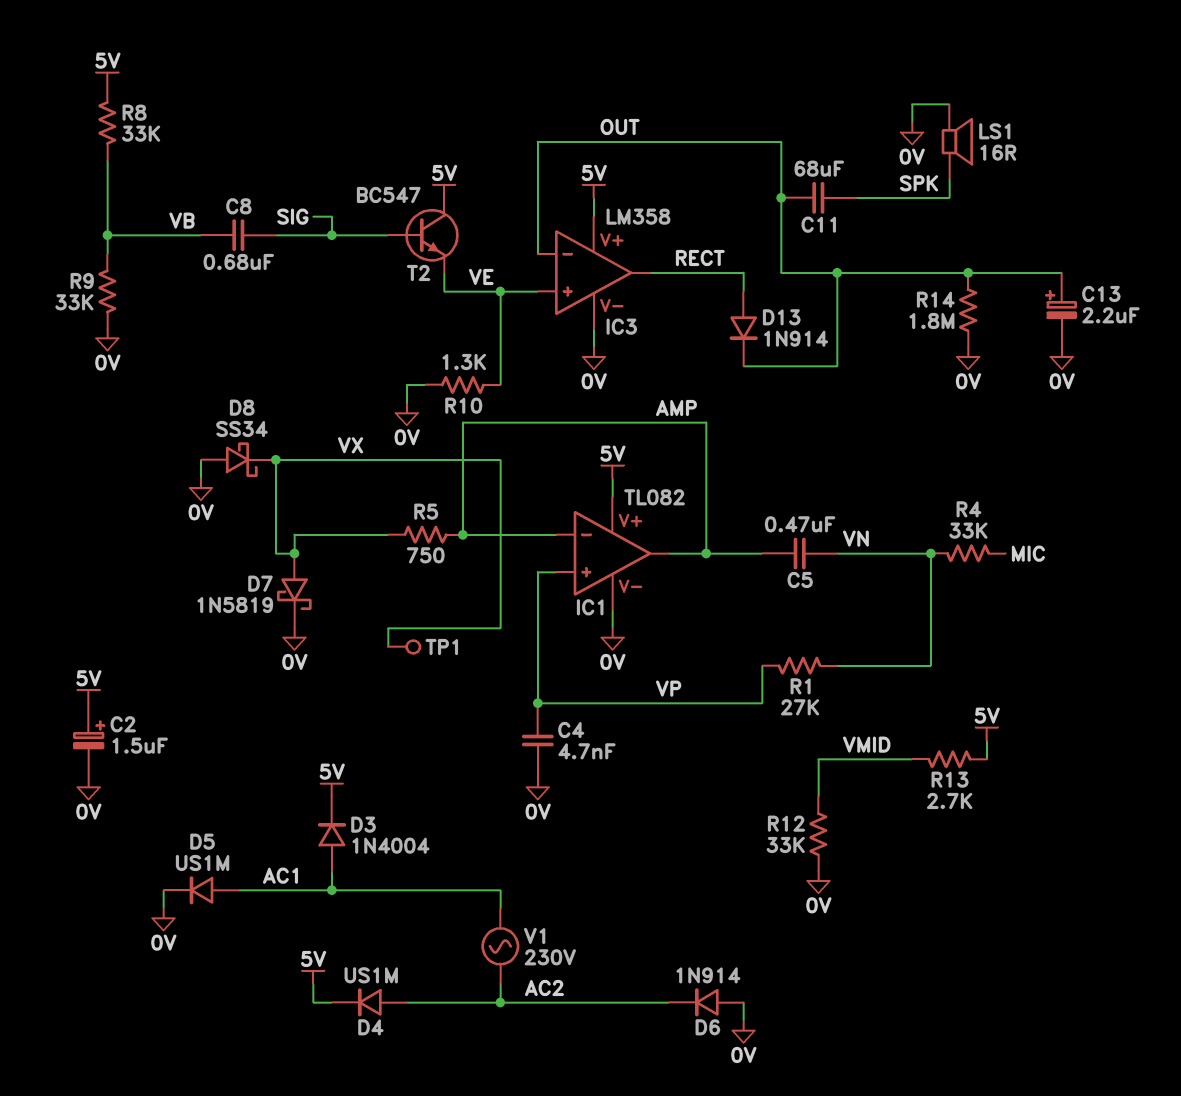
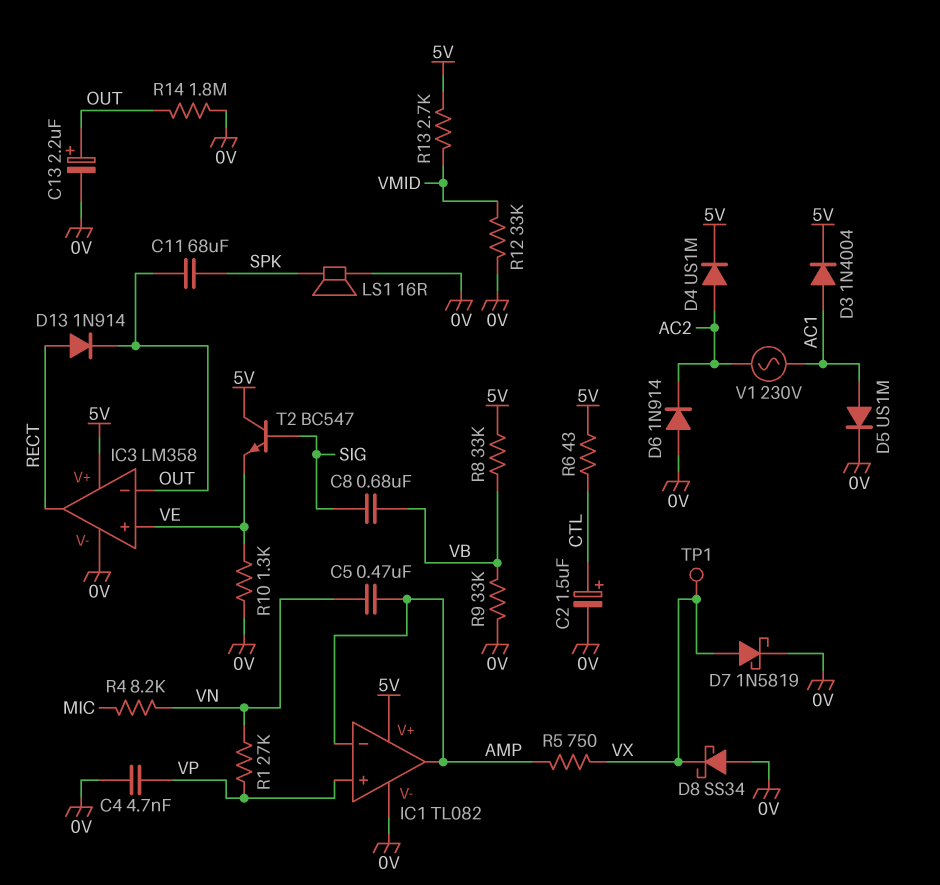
C2: 1.5uF (plus 5V, minus 0V) -> 1.5uF (plus CTL, minus 0V)
R4: 33k (MIC, VN) -> 8.2k (MIC, VN)
R6: none -> 43 (5V, CTL)

